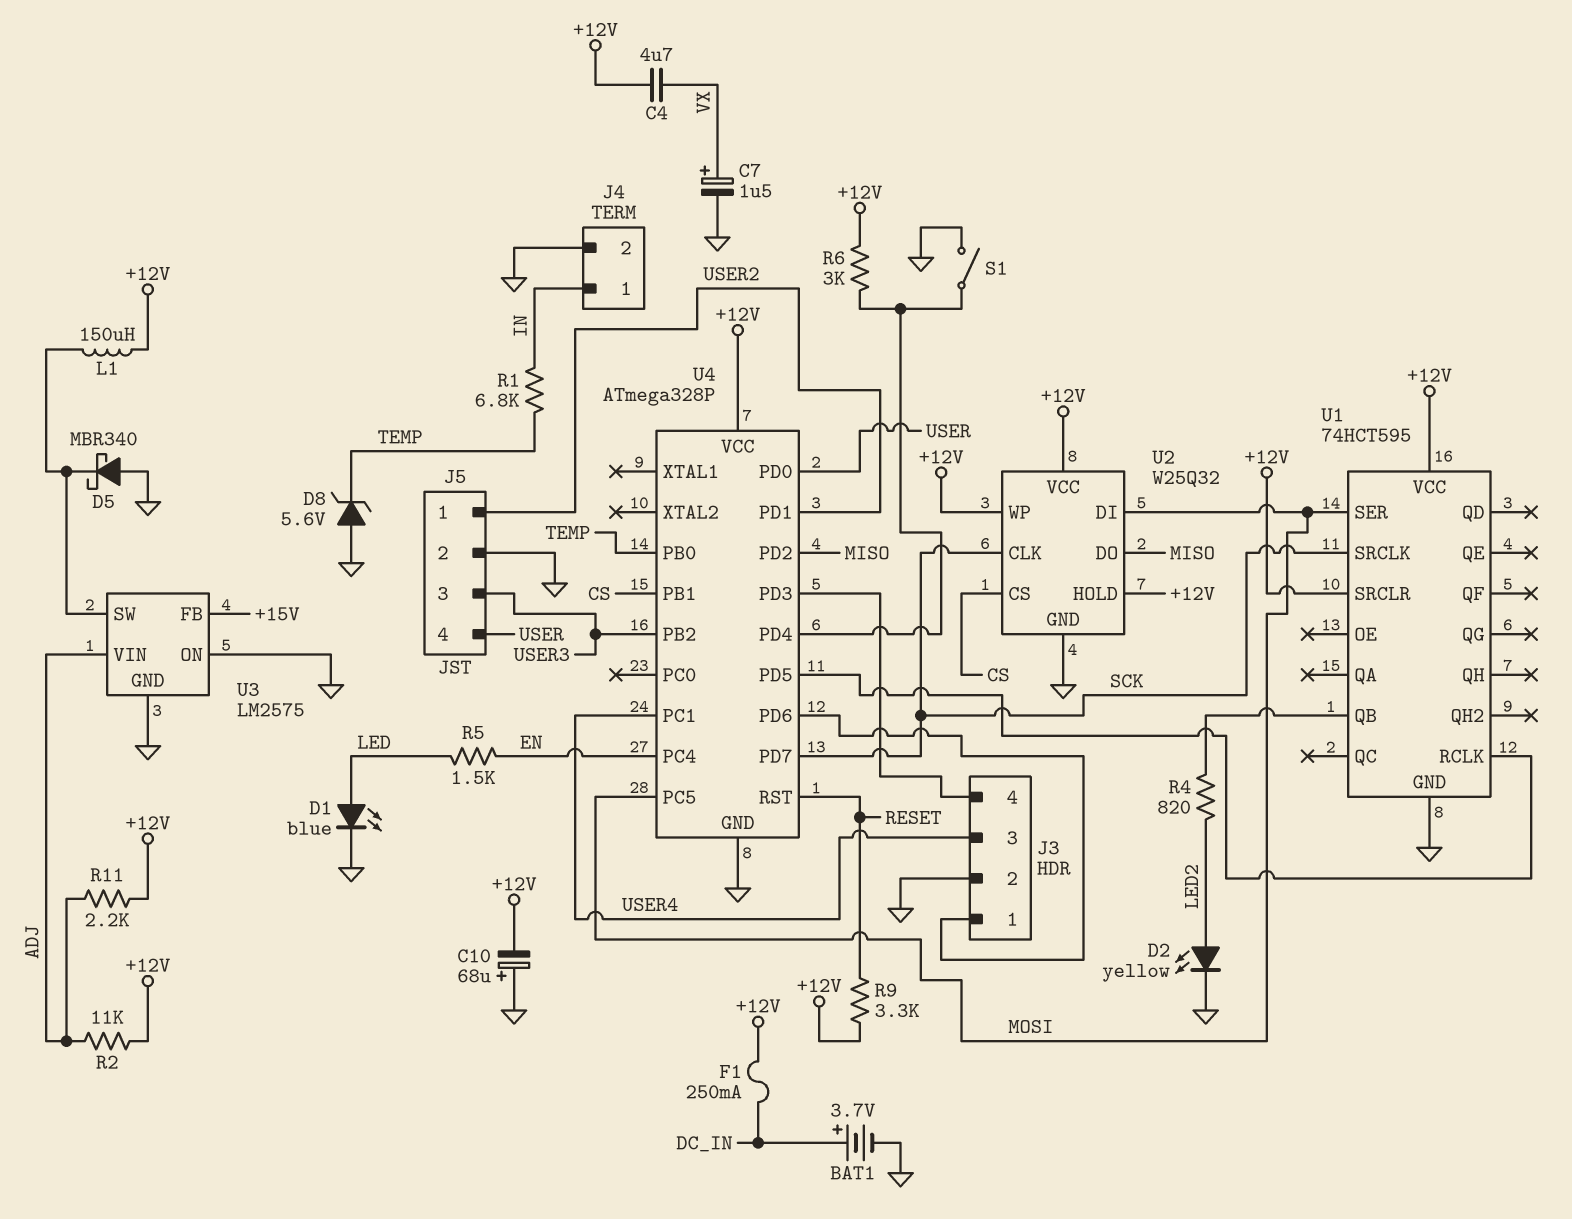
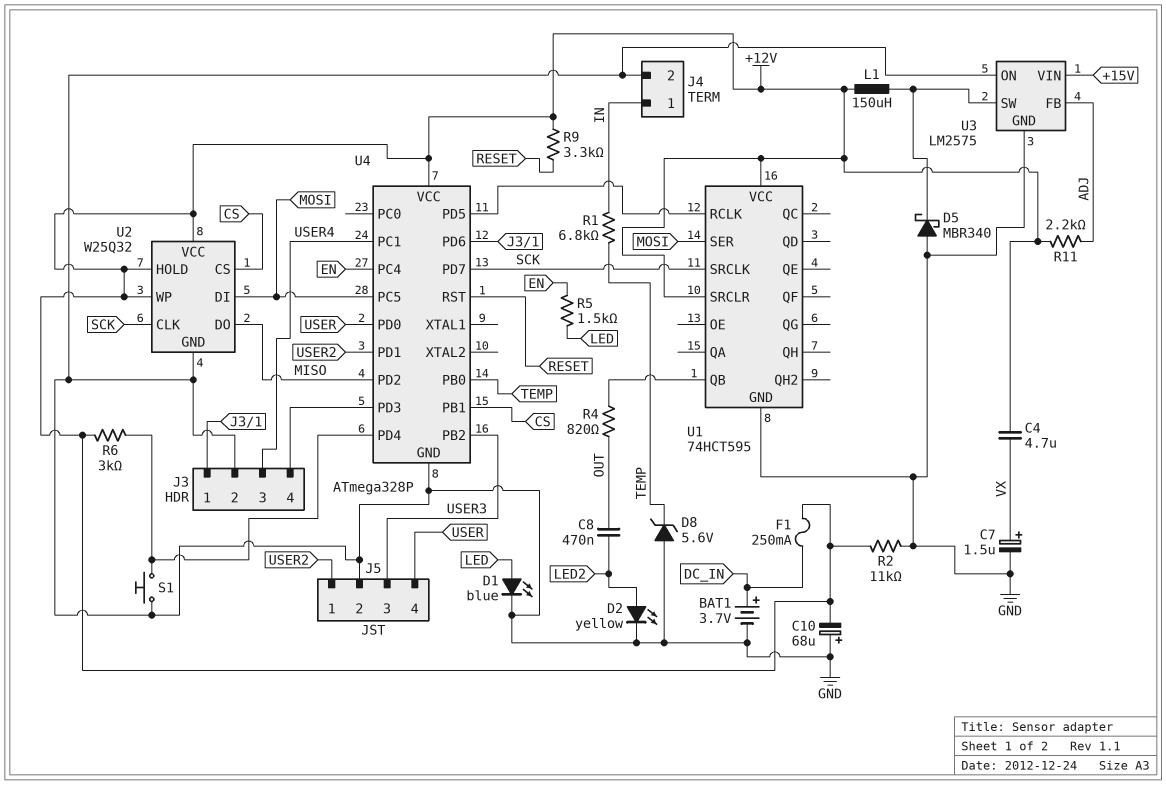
C8: none -> 470nF (LED2, OUT)
R2: 11k (+12V, ADJ) -> 11k (+12V, GND)
R4: 820 (LED2, U1/QB) -> 820 (OUT, U1/QB)
S1: switch (GND, U4/PD4) -> button (GND, U4/PD4)
U3 pin FB: +15V -> ADJ
U3 pin VIN: ADJ -> +15V

